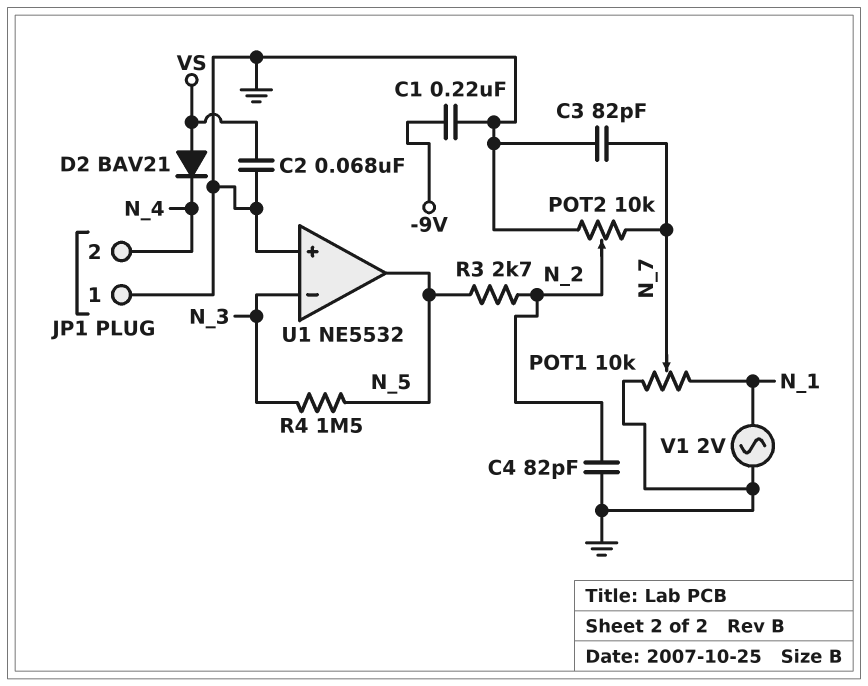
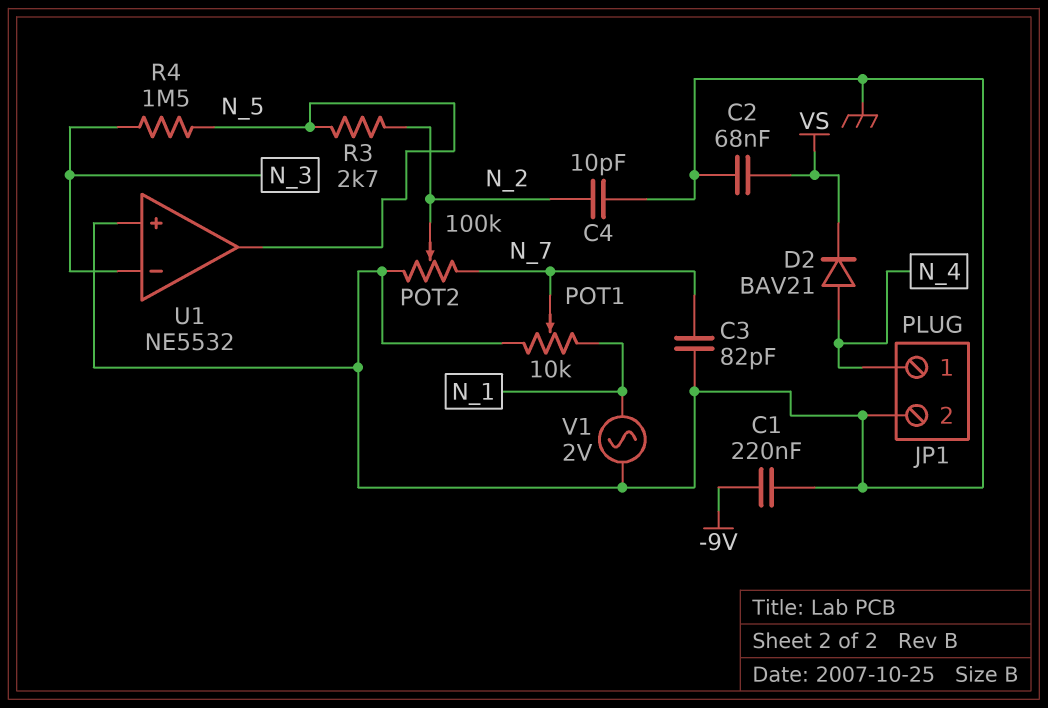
C4: 82pF (GND, N_2) -> 10pF (GND, N_2)
D2: diode BAV21 (A VS, K N_4) -> diode BAV21 (A N_4, K VS)
JP1 pin 1: GND -> N_4
JP1 pin 2: N_4 -> GND
POT2: 10k (GND, N_7, wiper N_2) -> 100k (GND, N_7, wiper N_2)

